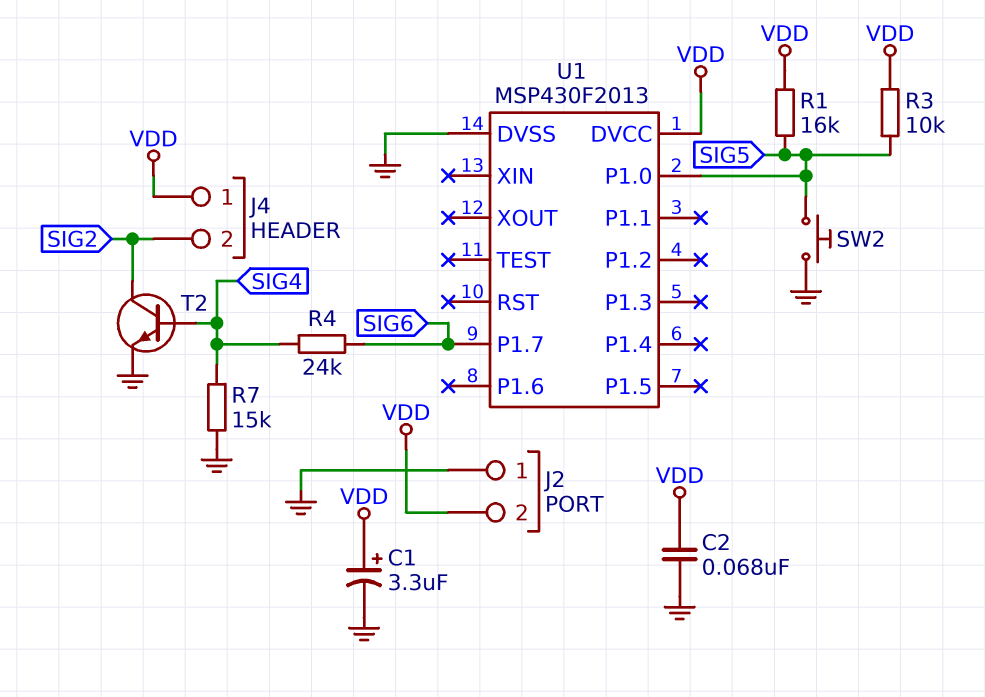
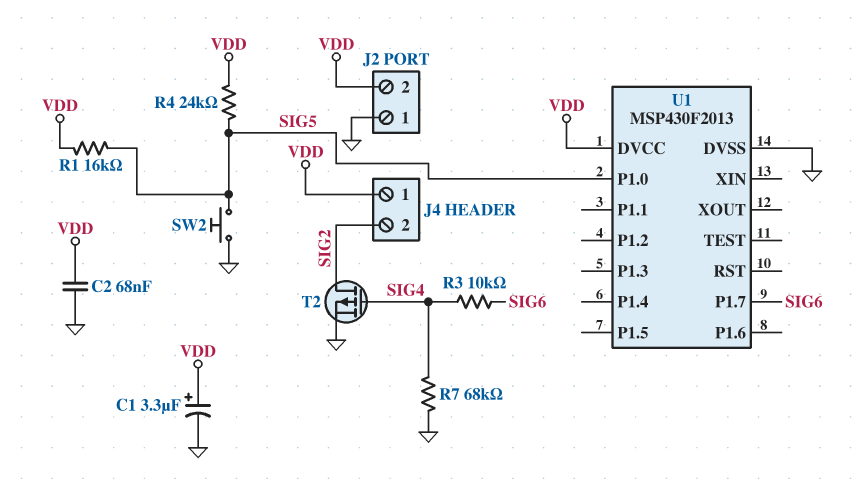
R3: 10k (SIG5, VDD) -> 10k (SIG4, SIG6)
R4: 24k (SIG4, SIG6) -> 24k (SIG5, VDD)
R7: 15k (GND, SIG4) -> 68k (GND, SIG4)
T2: NPN (B SIG4, C SIG2, E GND) -> PMOS (G SIG4, D SIG2, S GND)

